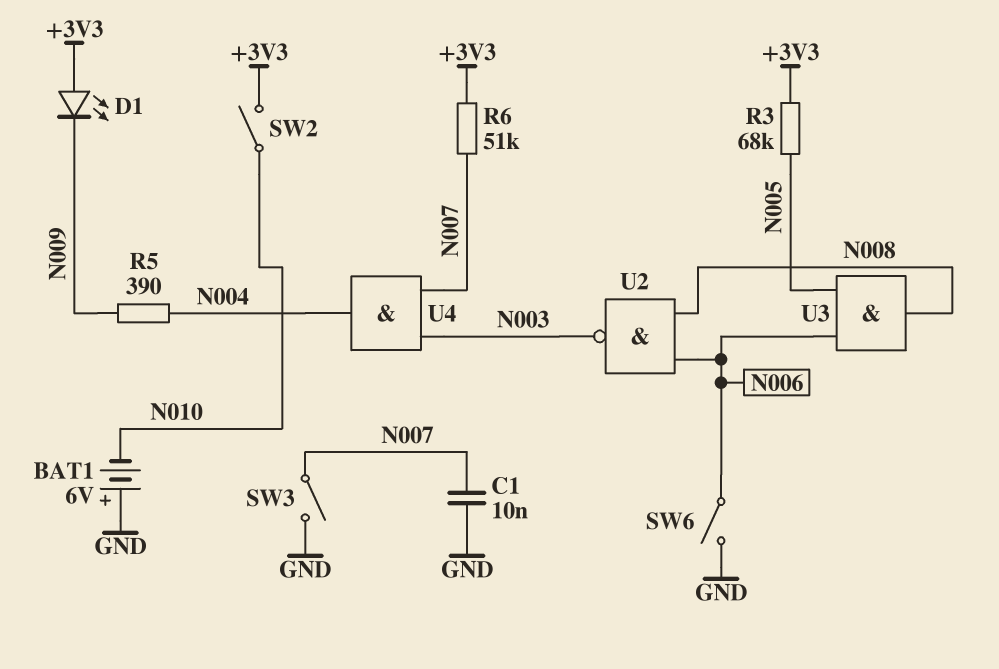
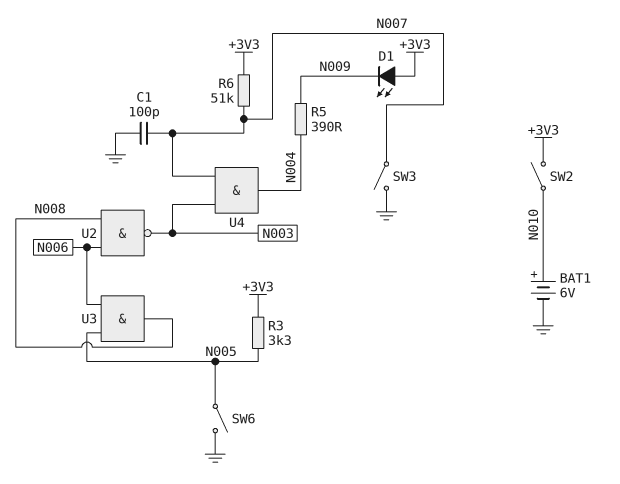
BAT1: 6V (plus GND, minus N010) -> 6V (plus N010, minus GND)
C1: 10nF (GND, N007) -> 100pF (GND, N007)
R3: 68k (+3V3, N005) -> 3.3k (+3V3, N005)
SW6: switch (GND, N006) -> switch (GND, N005)

